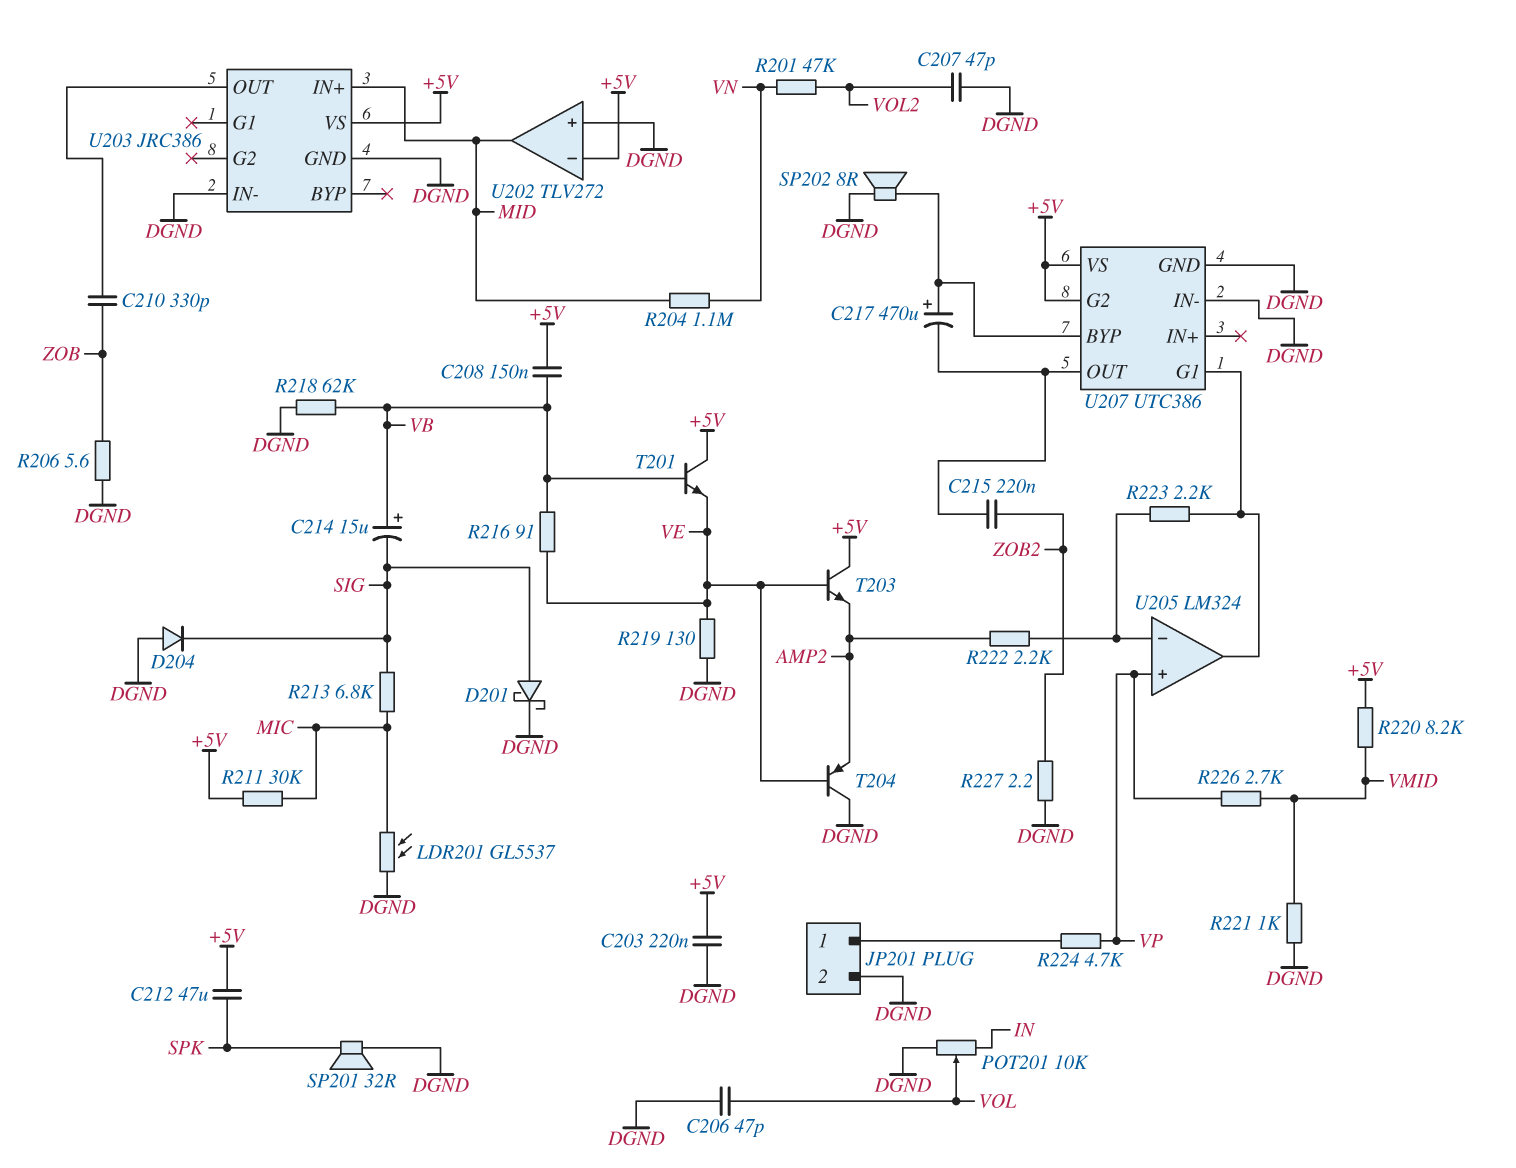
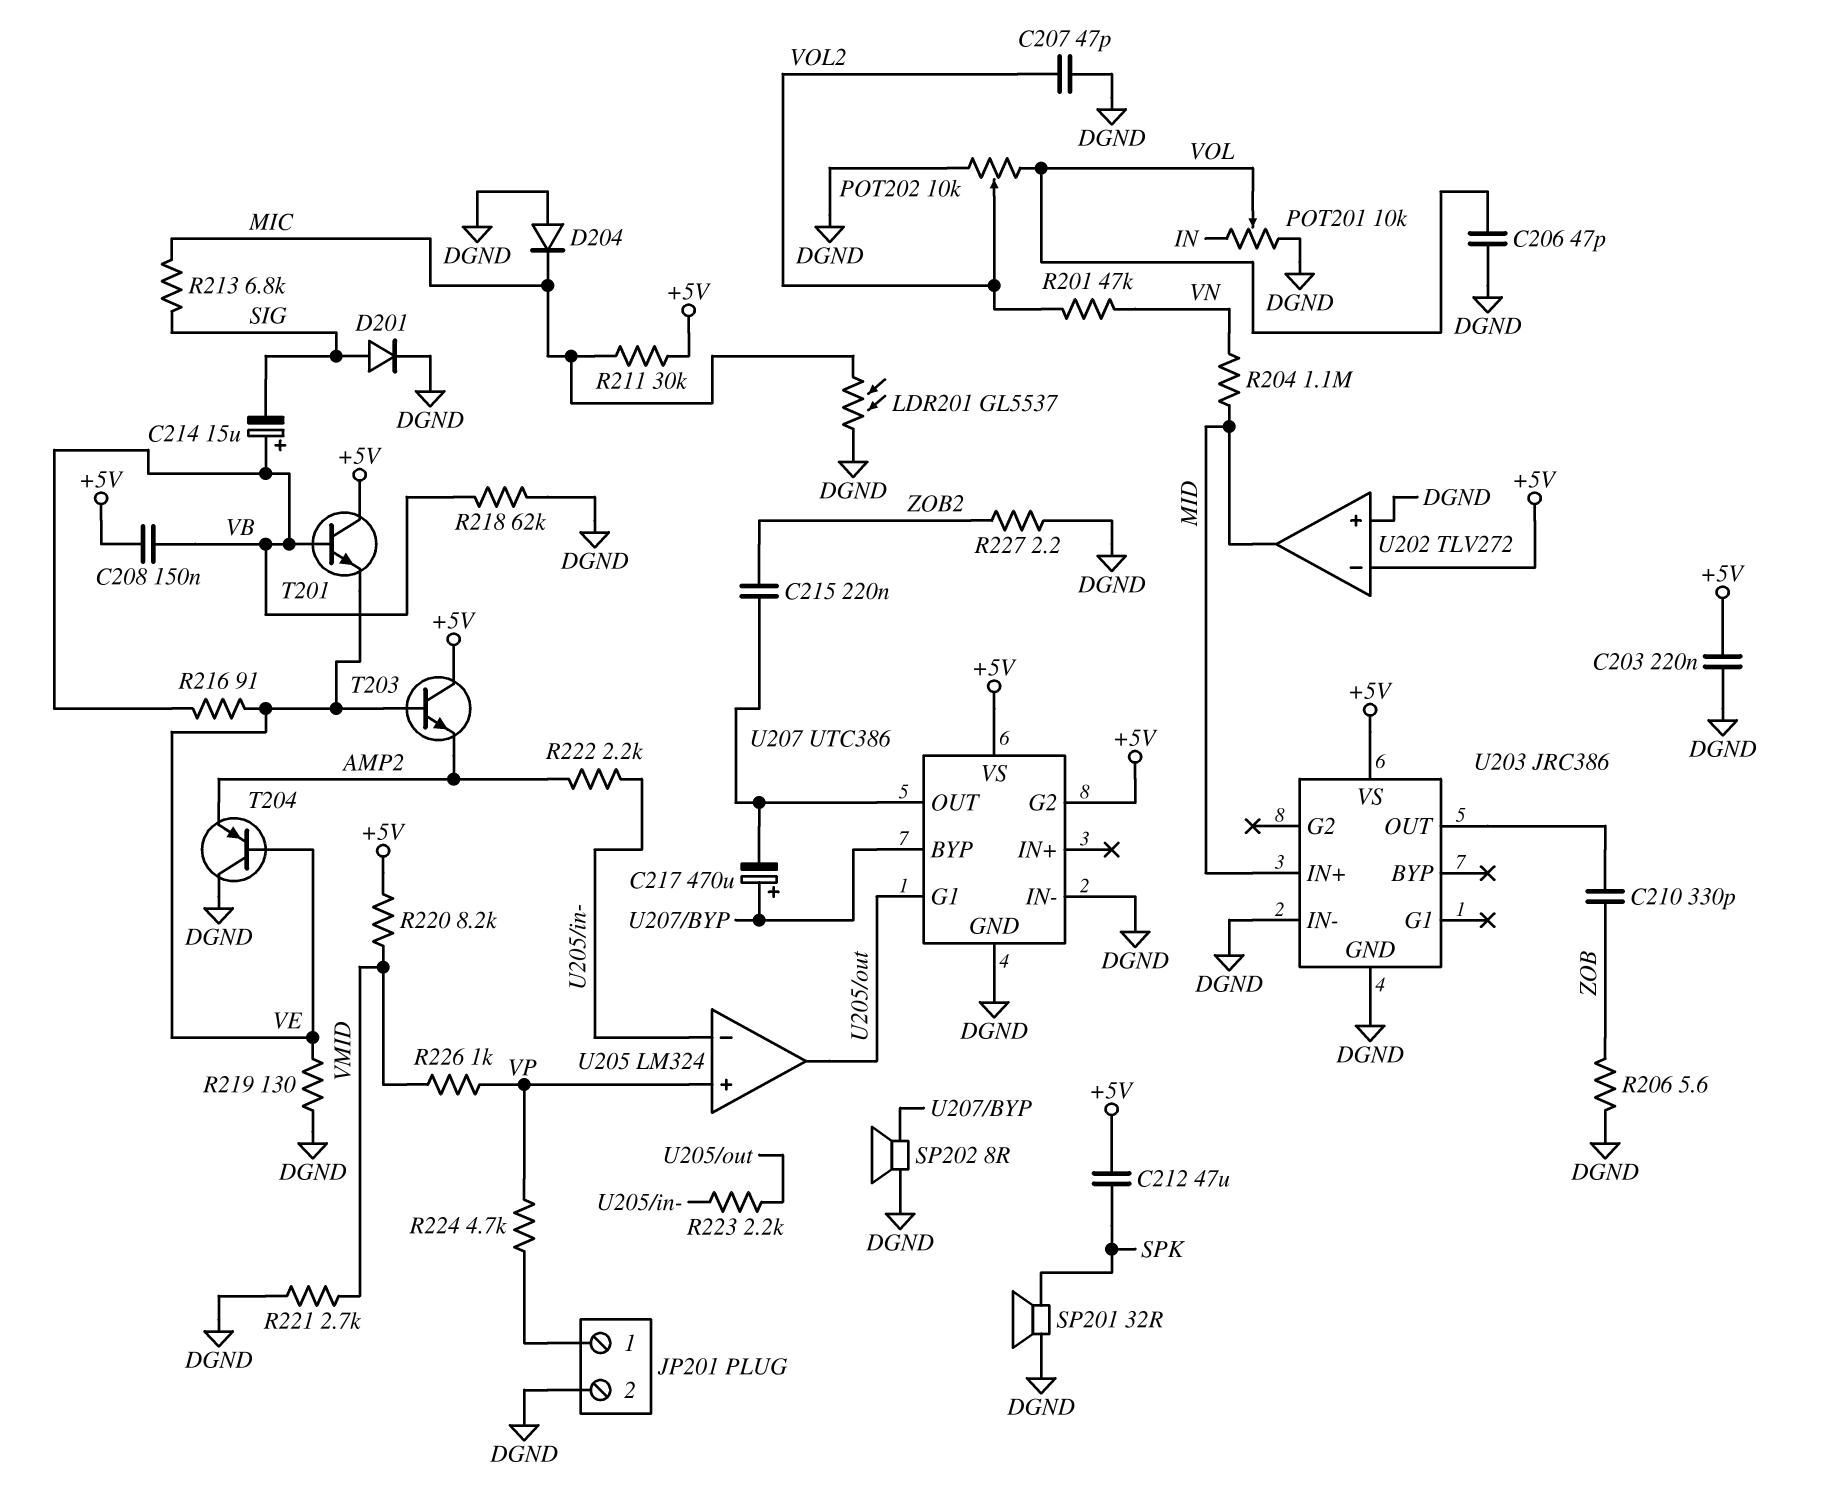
D201: schottky (A SIG, K DGND) -> diode (A SIG, K DGND)
D204: diode (A DGND, K SIG) -> diode (A DGND, K MIC)
POT202: none -> 10k (DGND, VOL, wiper VOL2)
R221: 1k (DGND, VMID) -> 2.7k (DGND, VMID)
R226: 2.7k (VMID, VP) -> 1k (VMID, VP)

